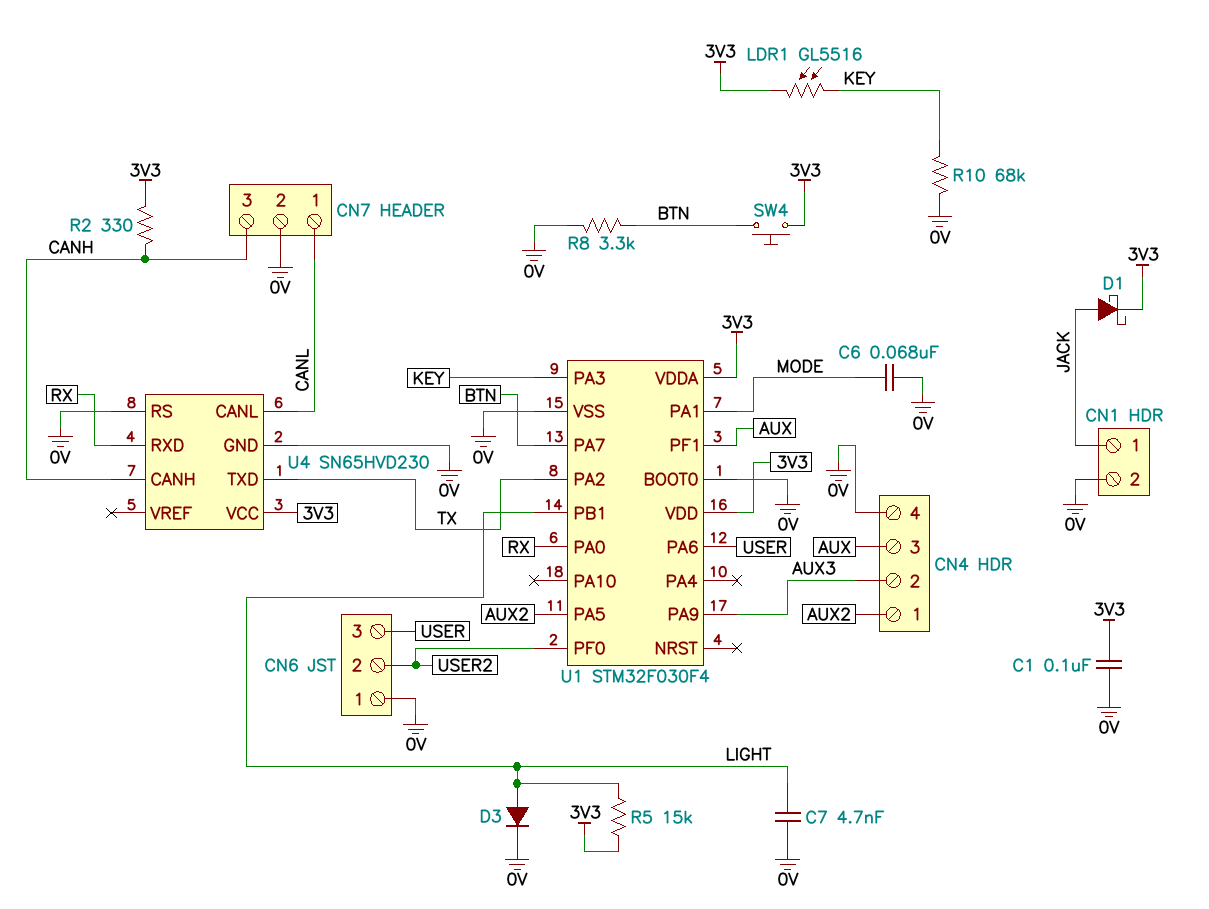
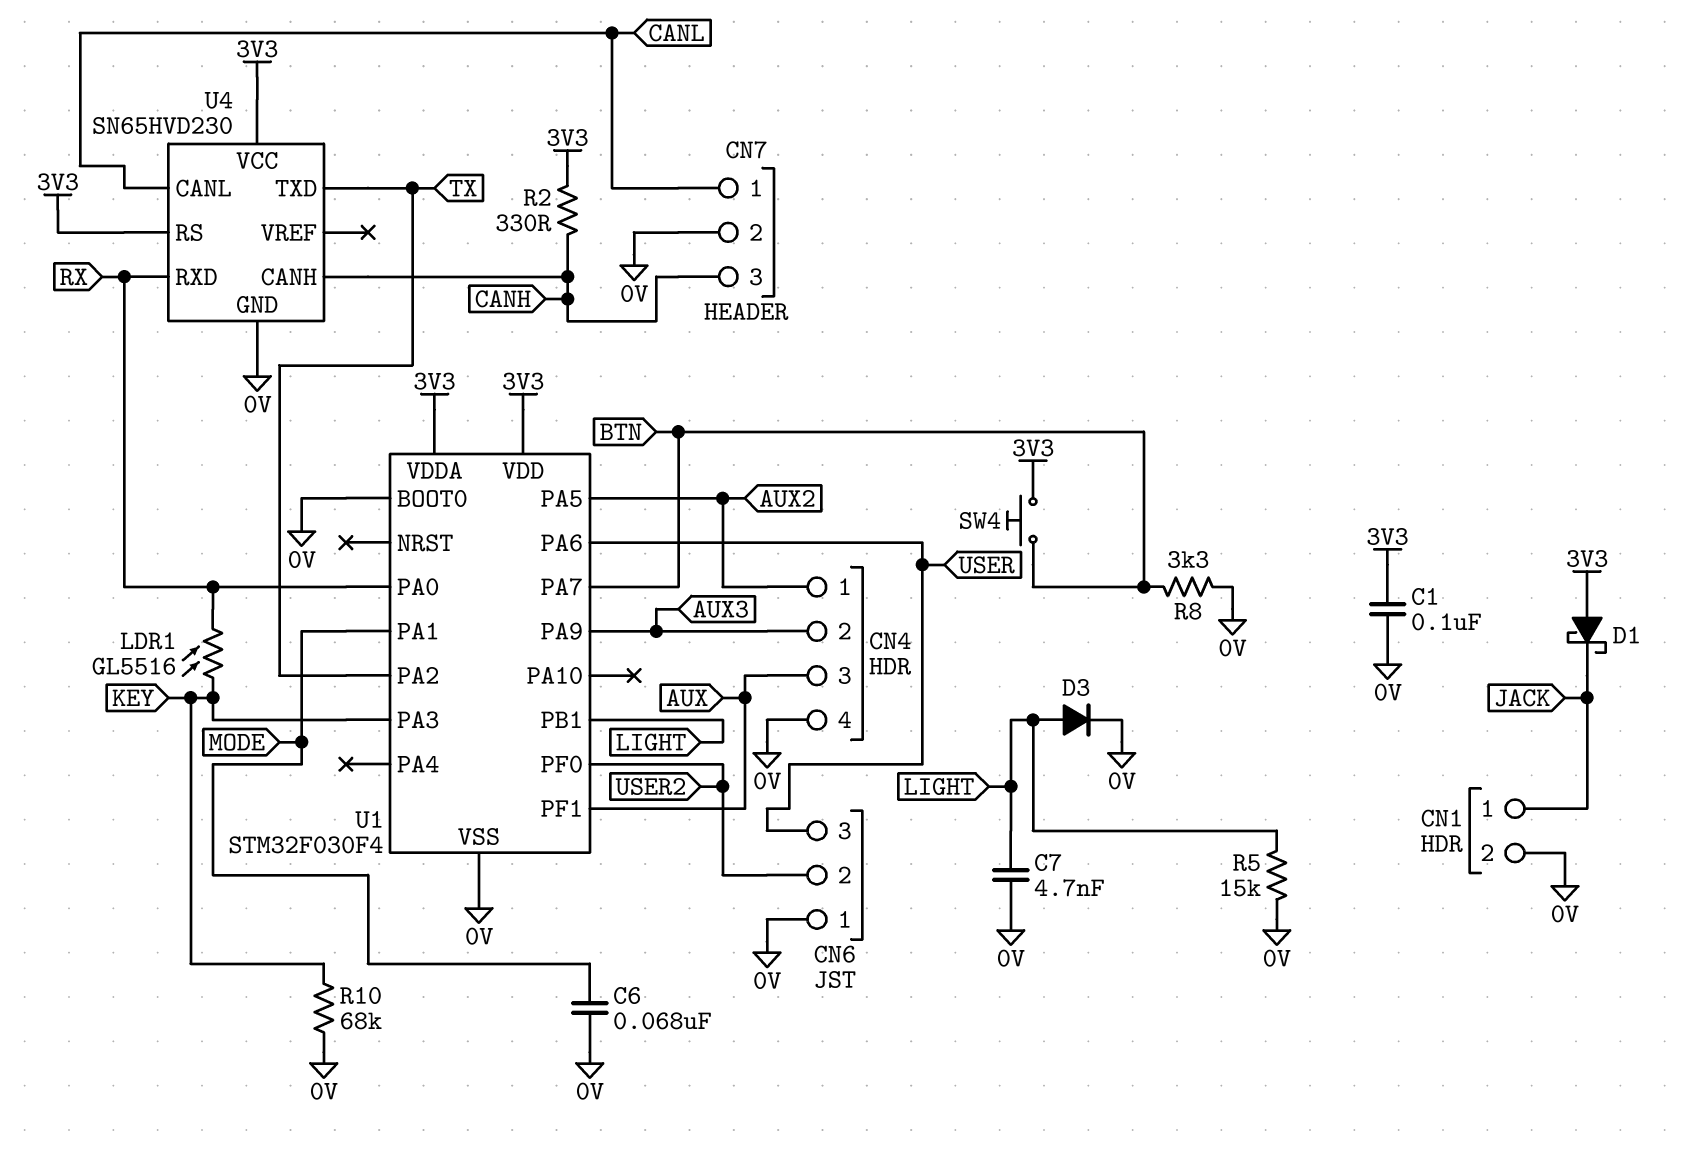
D1: schottky (A JACK, K 3V3) -> schottky (A 3V3, K JACK)
LDR1: GL5516 (3V3, KEY) -> GL5516 (KEY, RX)
R5: 15k (3V3, LIGHT) -> 15k (0V, LIGHT)
U4 pin RS: 0V -> 3V3

